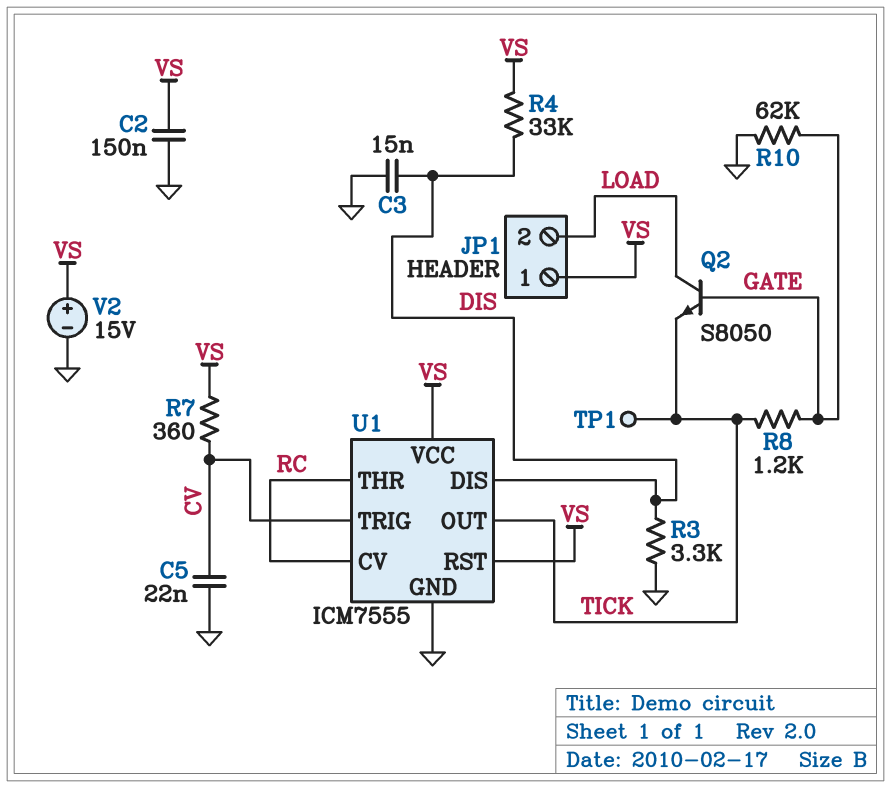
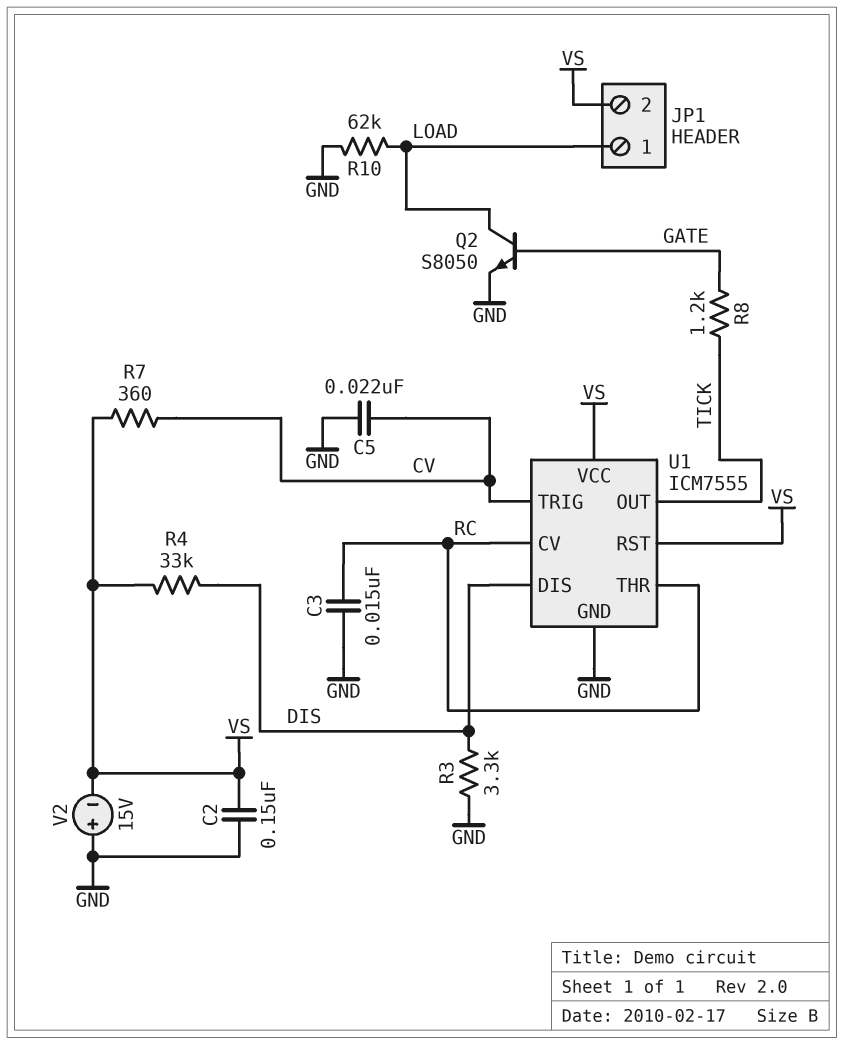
C3: 15nF (DIS, GND) -> 15nF (GND, RC)
JP1 pin 1: VS -> LOAD
JP1 pin 2: LOAD -> VS
Q2: NPN S8050 (B GATE, C LOAD, E TICK) -> NPN S8050 (B GATE, C LOAD, E GND)
R10: 62k (GATE, GND) -> 62k (GND, LOAD)
TP1: test point (TICK) -> none
V2: 15V (plus VS, minus GND) -> 15V (plus GND, minus VS)

